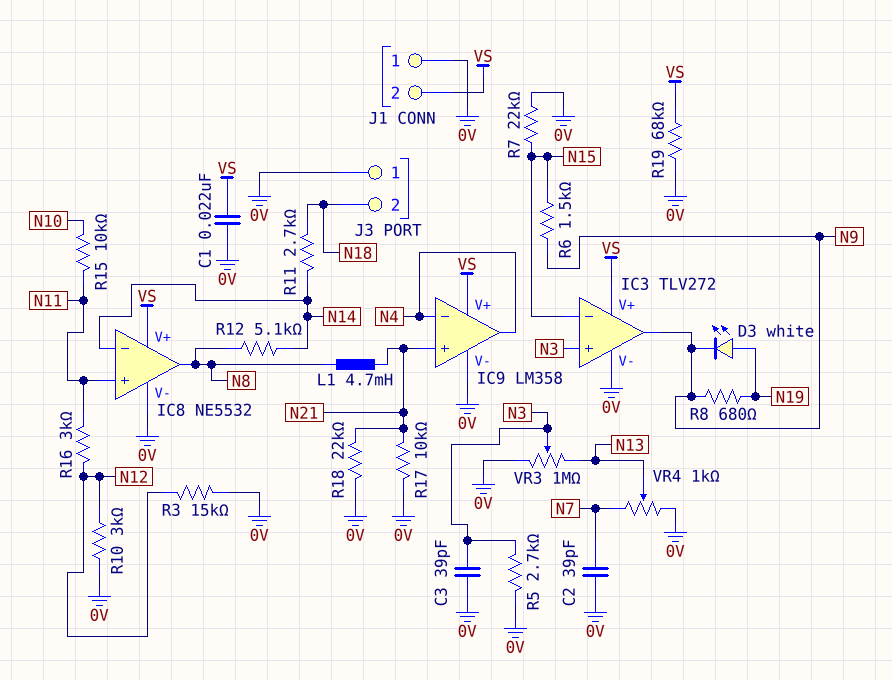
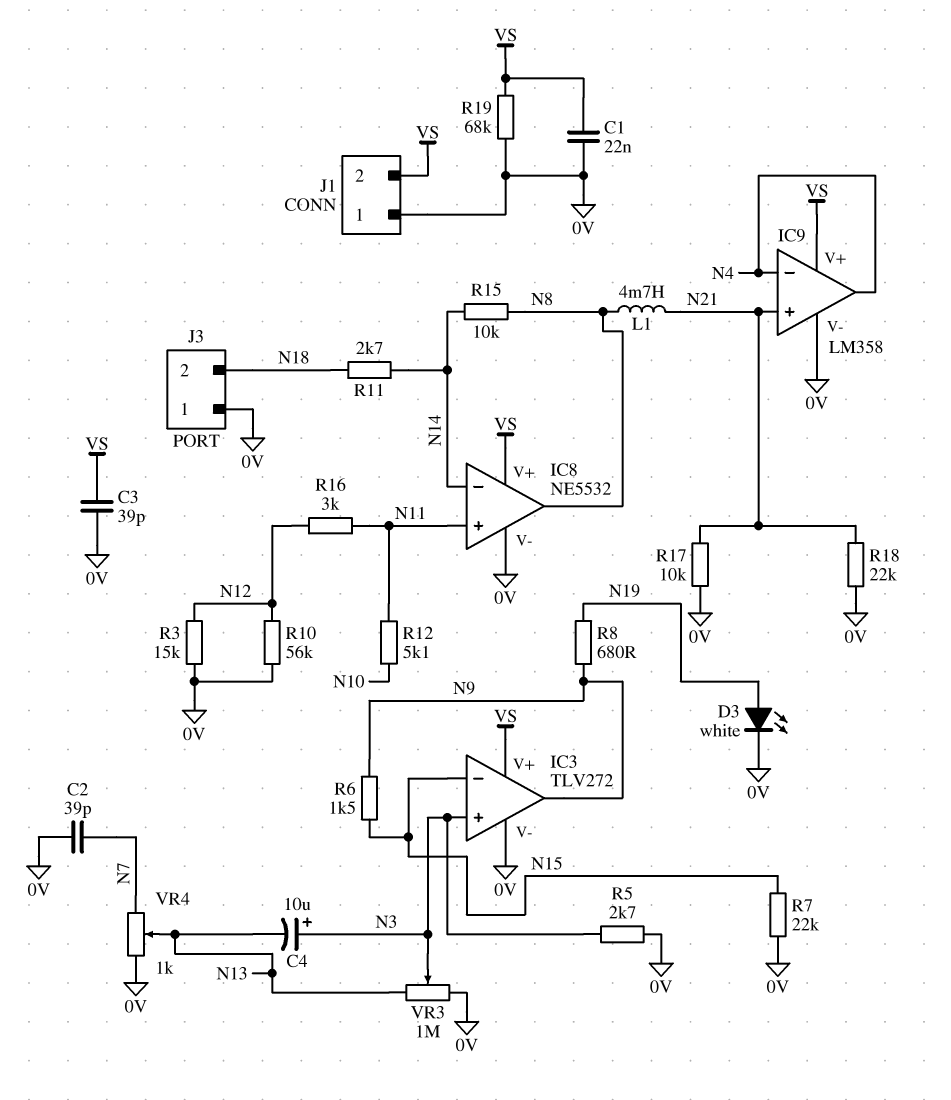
C3: 39pF (0V, N3) -> 39pF (0V, VS)
C4: none -> 10uF (plus N3, minus N13)
D3: LED white (A N19, K N9) -> LED white (A N19, K 0V)
R10: 3k (0V, N12) -> 56k (0V, N12)
R12: 5.1k (N8, N14) -> 5.1k (N10, N11)
R15: 10k (N10, N11) -> 10k (N8, N14)

